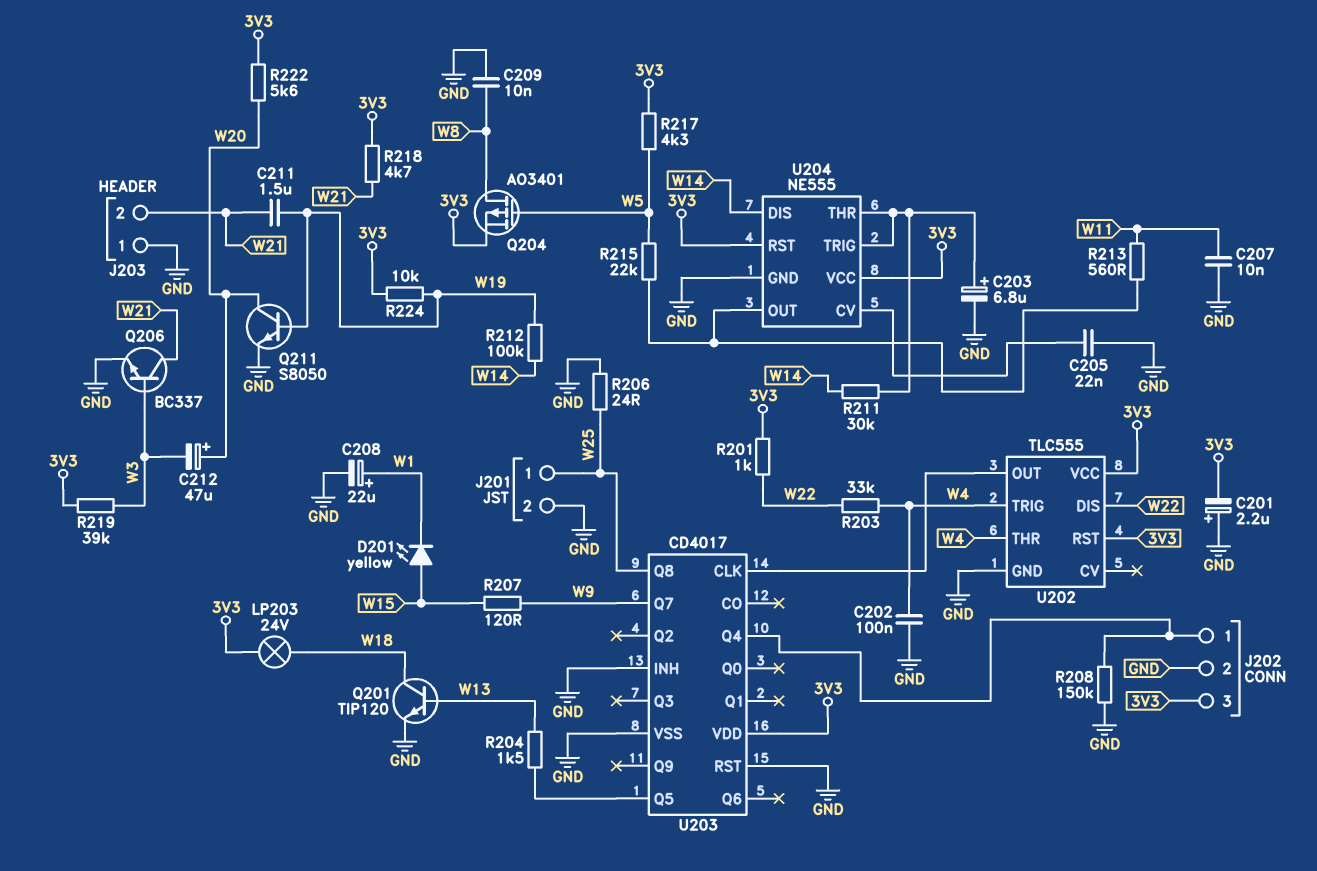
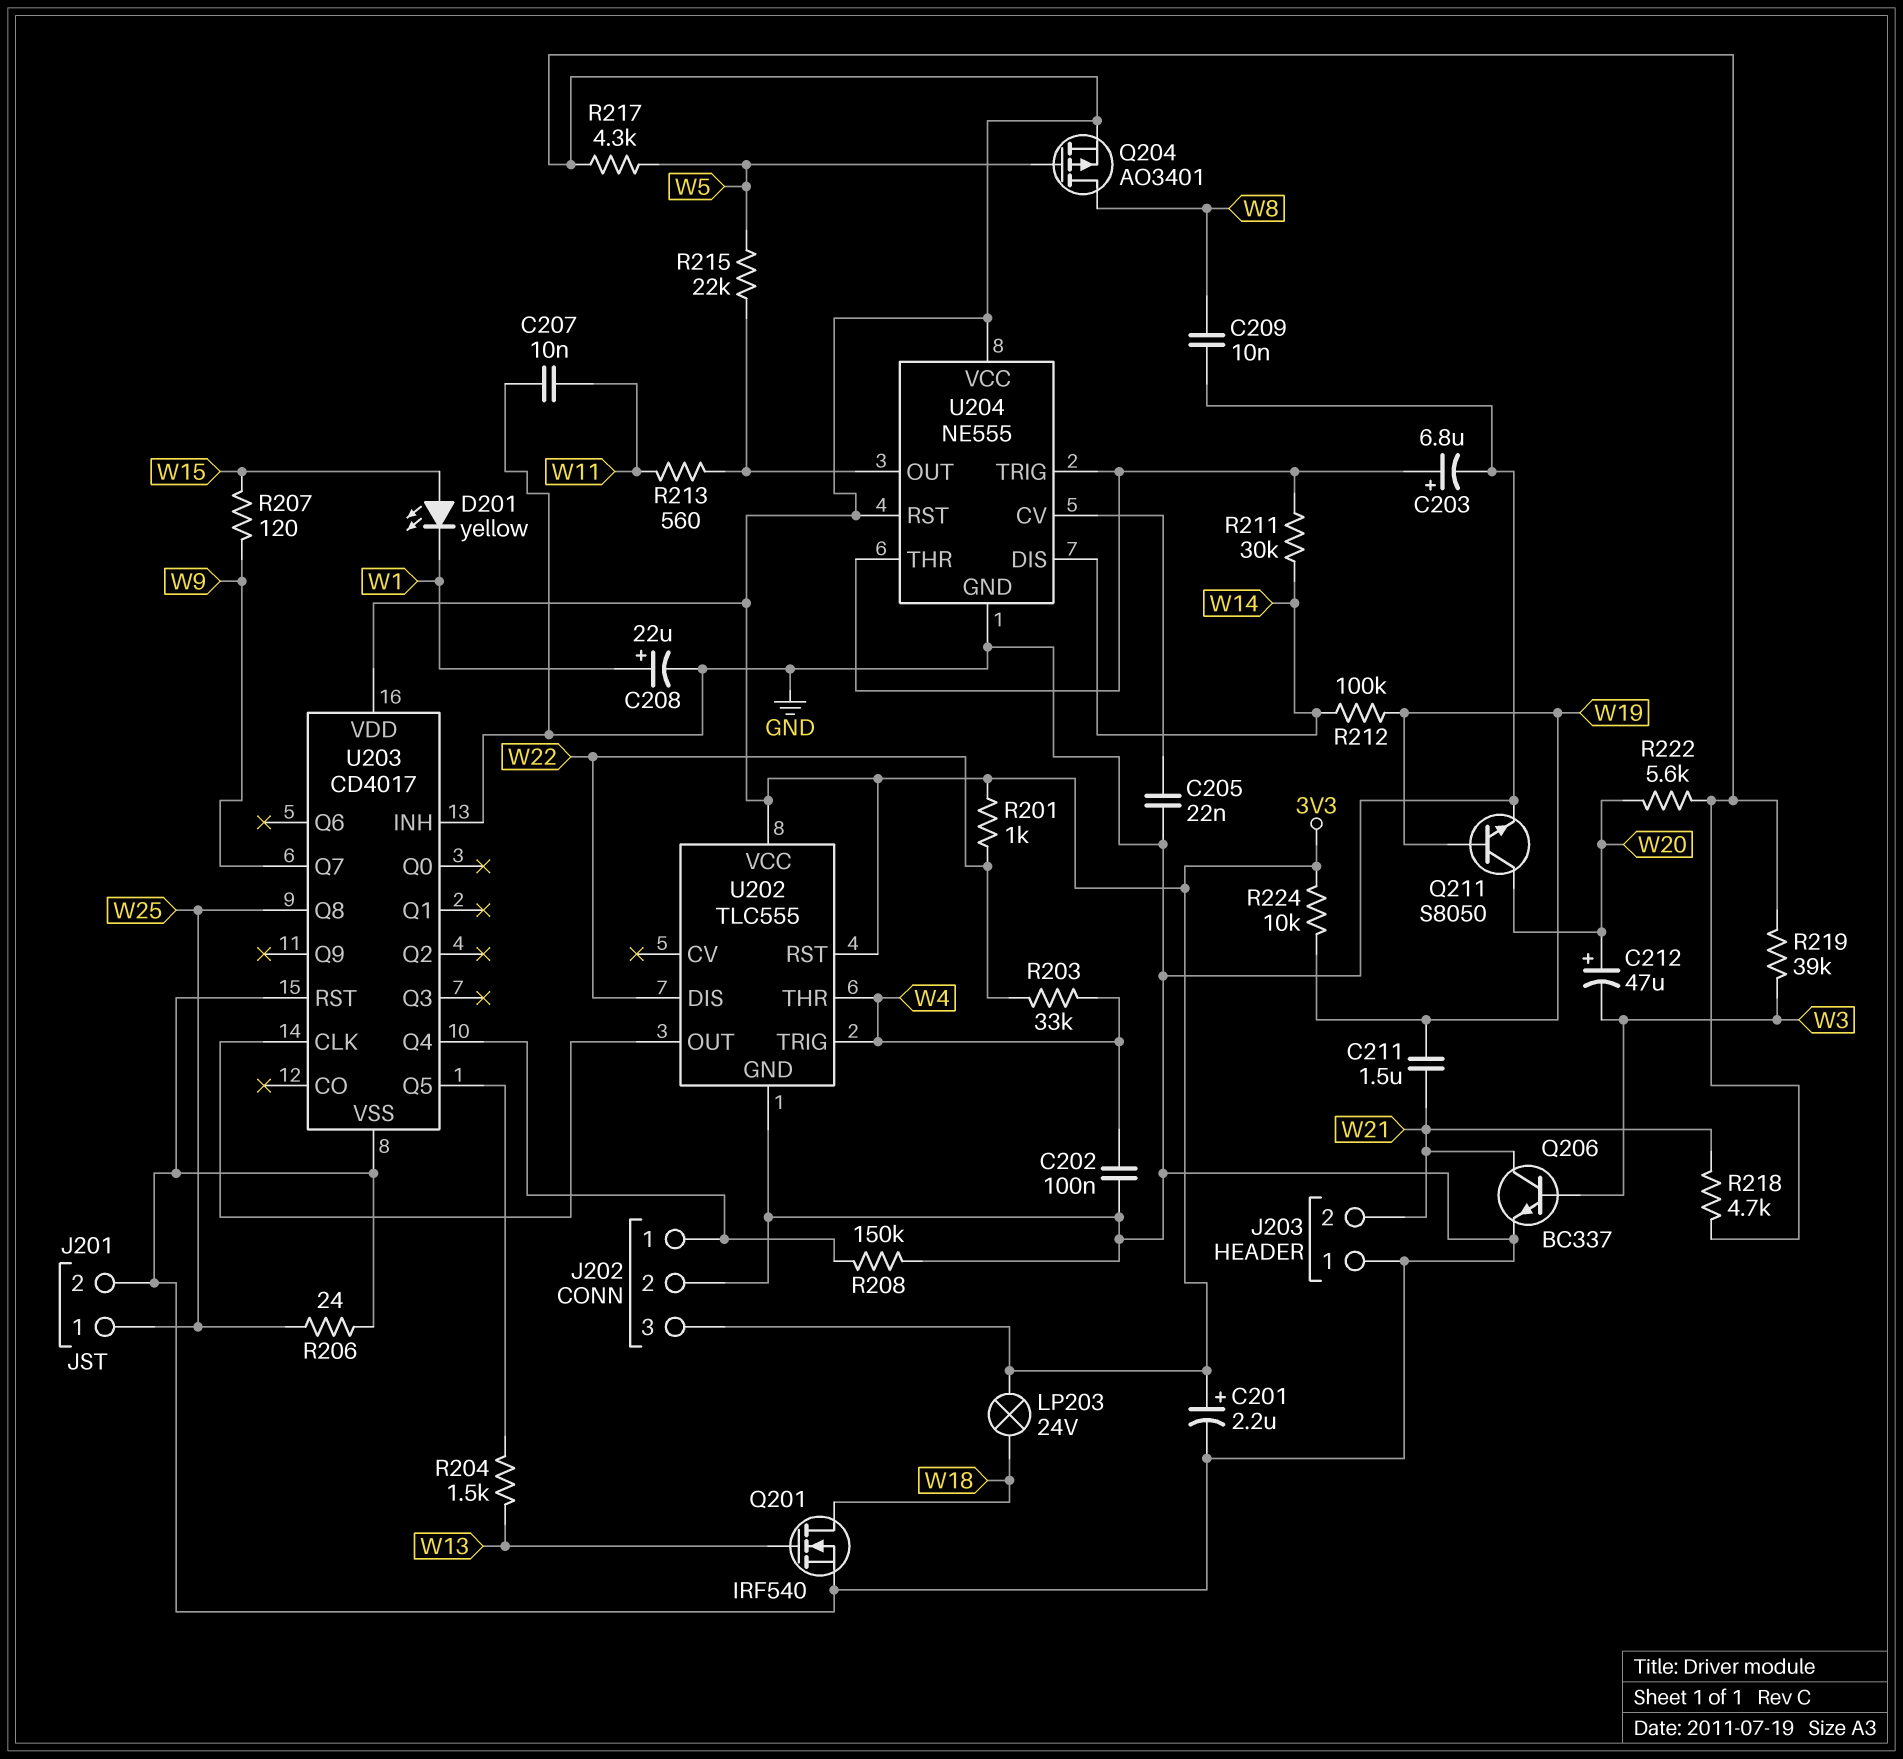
C201: 2.2uF (plus GND, minus 3V3) -> 2.2uF (plus 3V3, minus GND)
Q201: NPN TIP120 (B W13, C W18, E GND) -> NMOS IRF540 (G W13, D W18, S GND)

